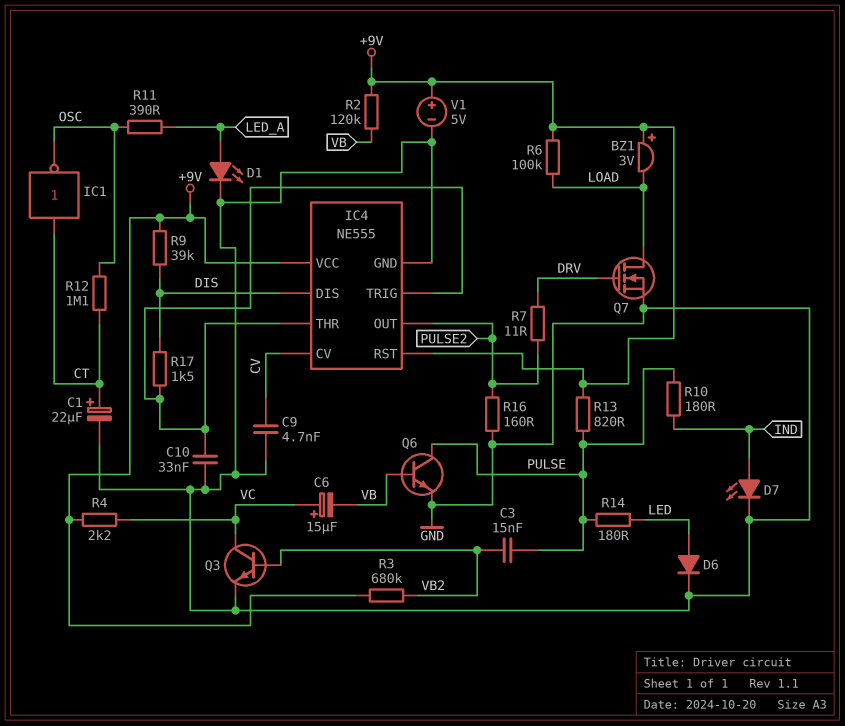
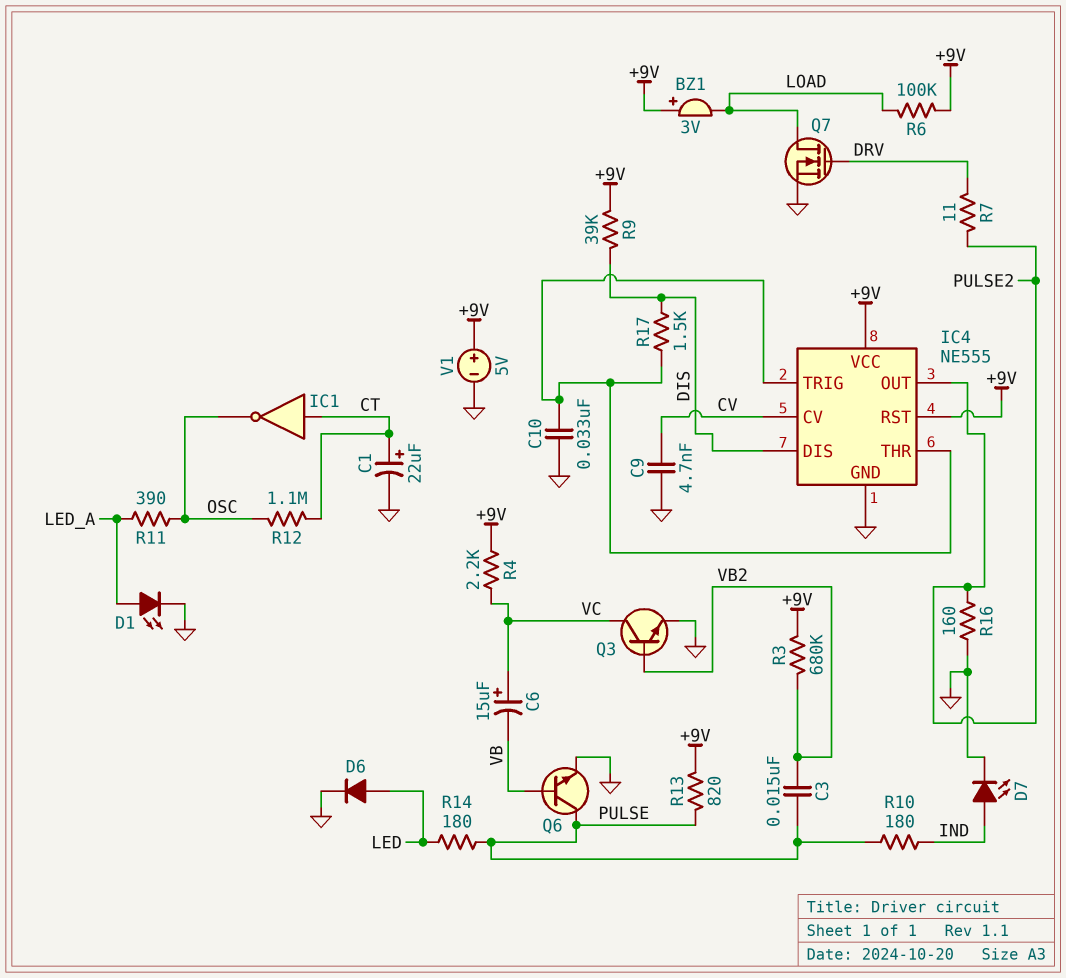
R2: 120k (+9V, VB) -> none

